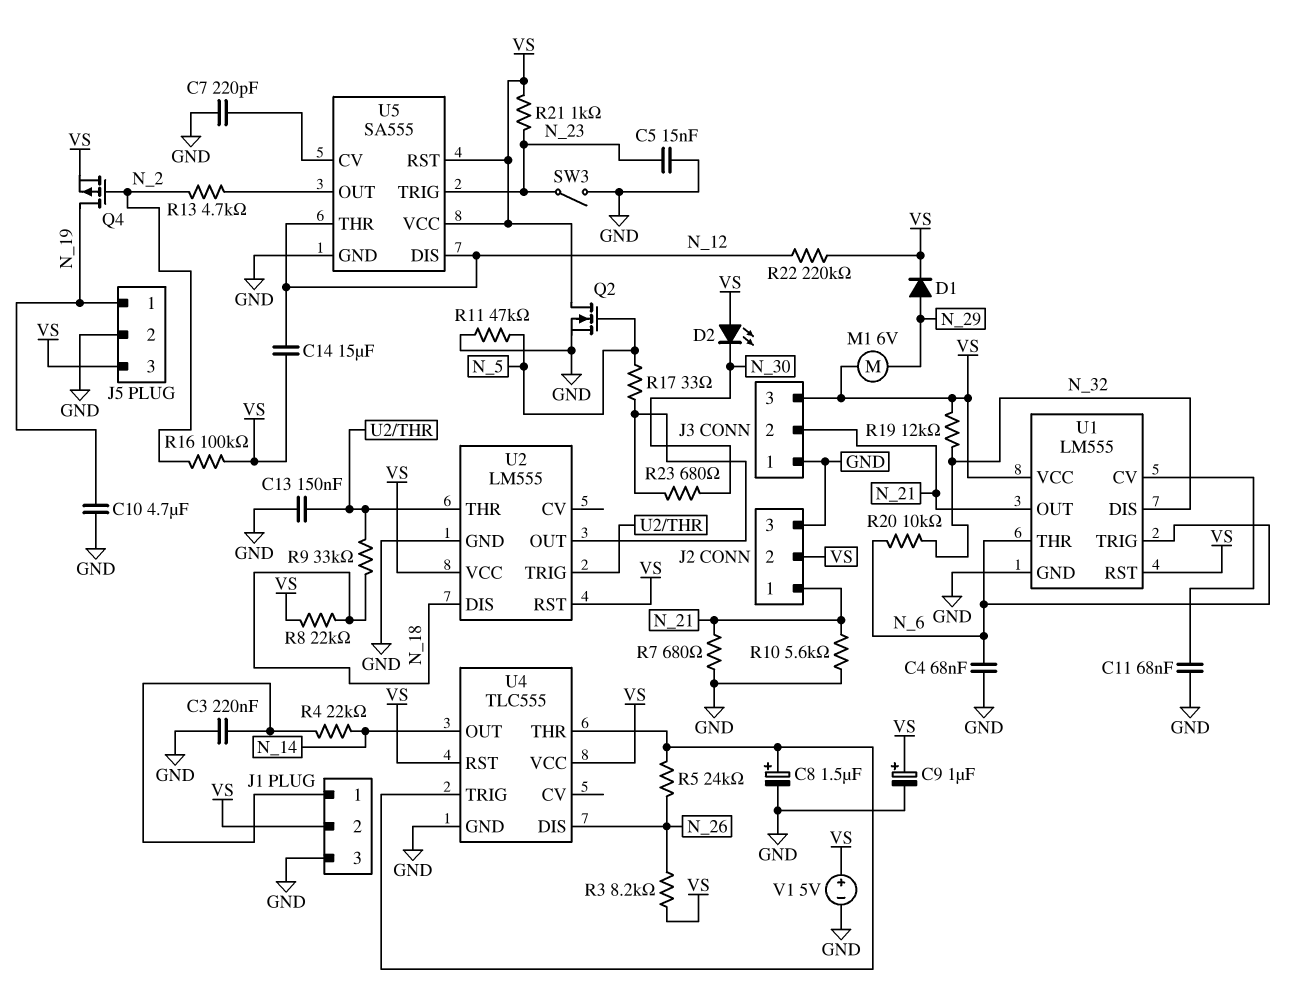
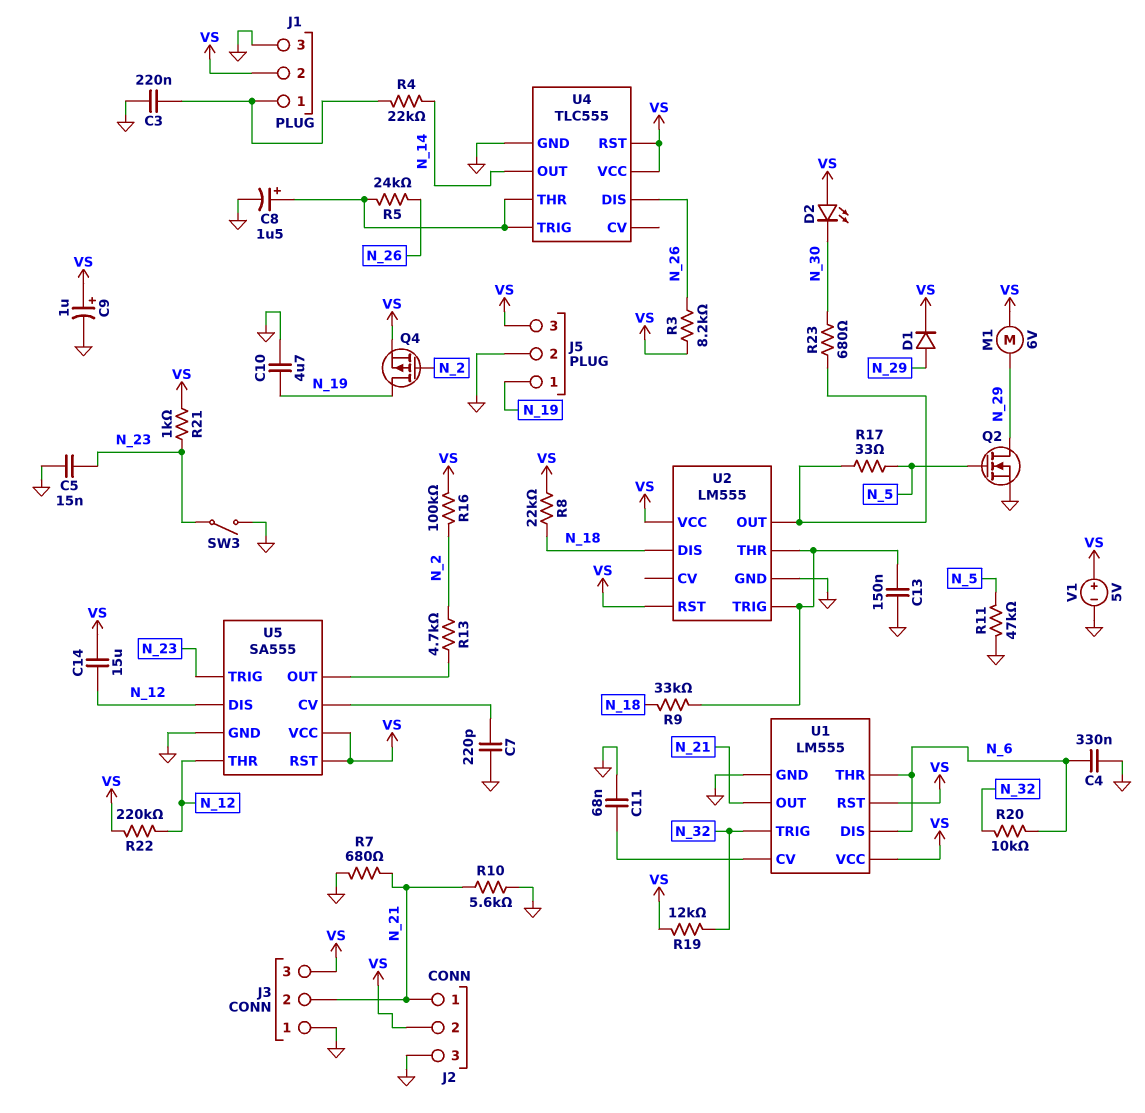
C4: 68nF (GND, N_6) -> 330nF (GND, N_6)
Q2: NMOS (G N_5, D VS, S GND) -> NMOS (G N_5, D N_29, S GND)
U1 pin DIS: N_32 -> N_6
U1 pin TRIG: N_6 -> N_32

